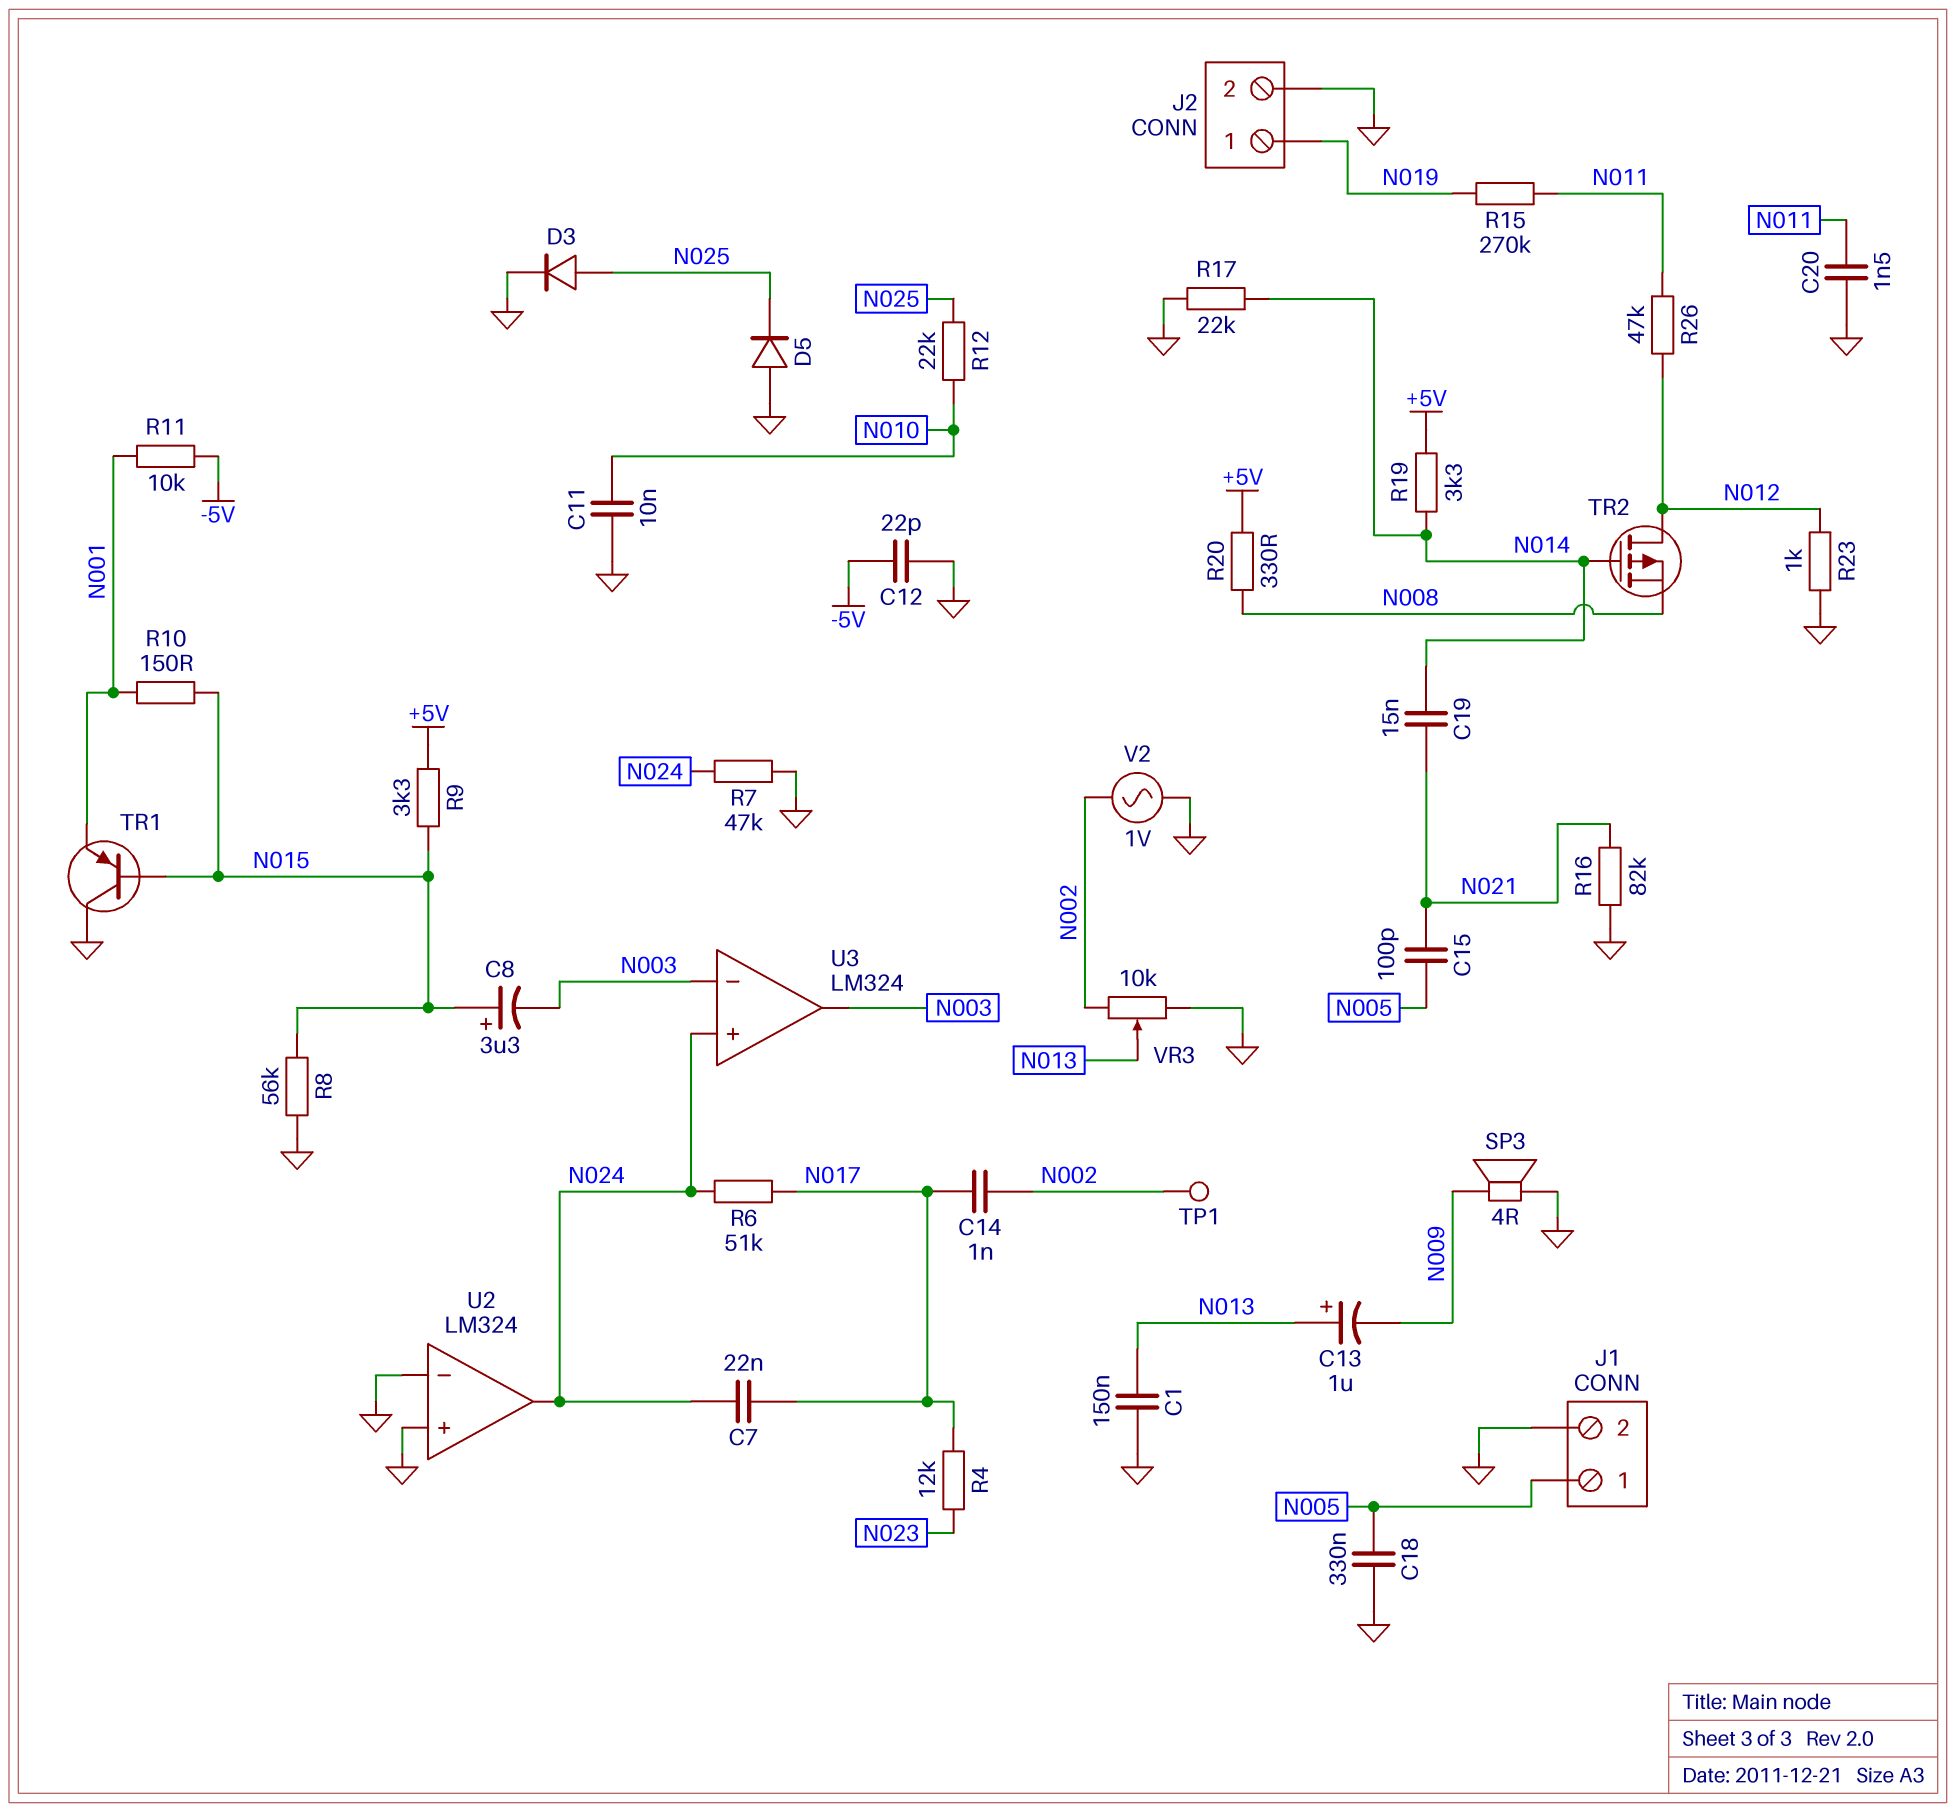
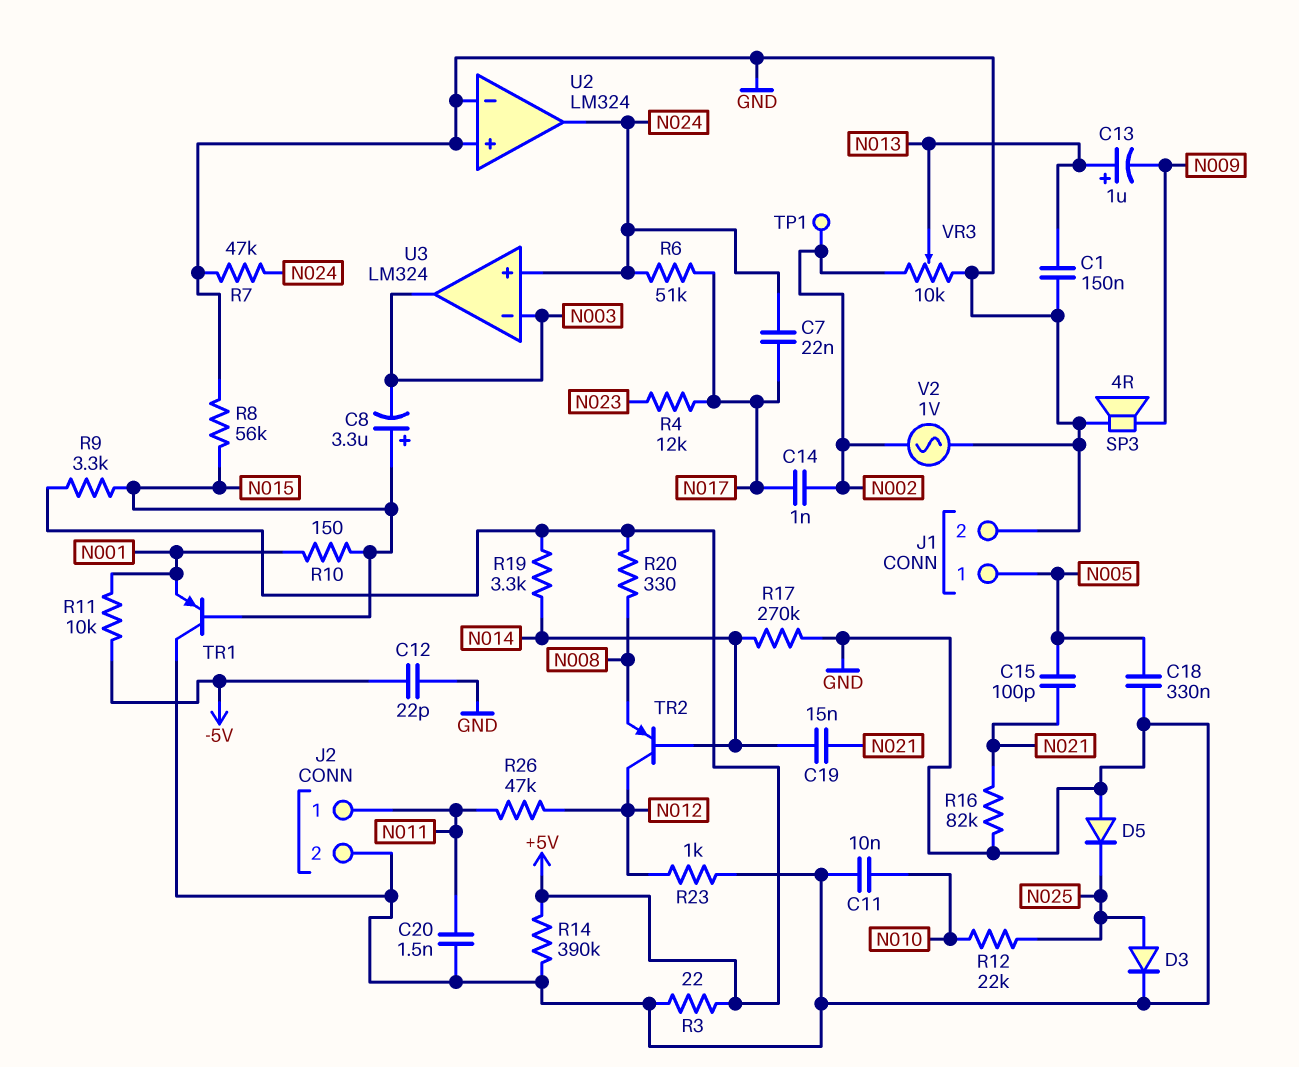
J2 pin 1: N019 -> N011
R3: none -> 22 (+5V, GND)
R14: none -> 390k (+5V, GND)
R15: 270k (N011, N019) -> none
R17: 22k (GND, N014) -> 270k (GND, N014)
TR2: PMOS (G N014, D N012, S N008) -> PNP (B N014, C N012, E N008)

